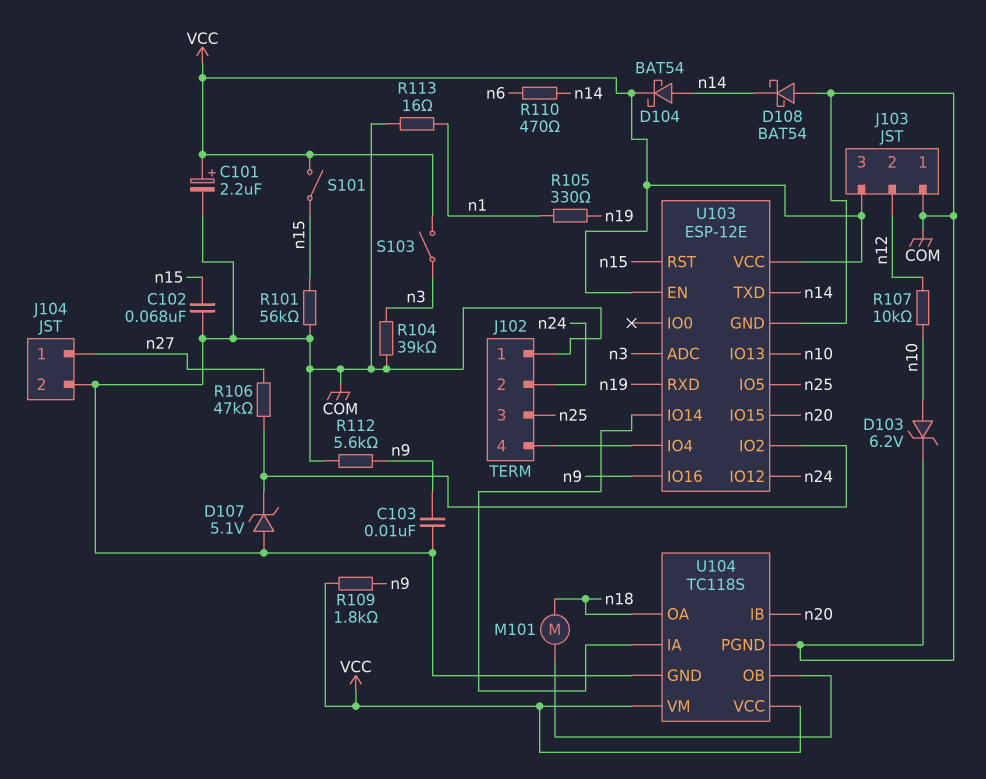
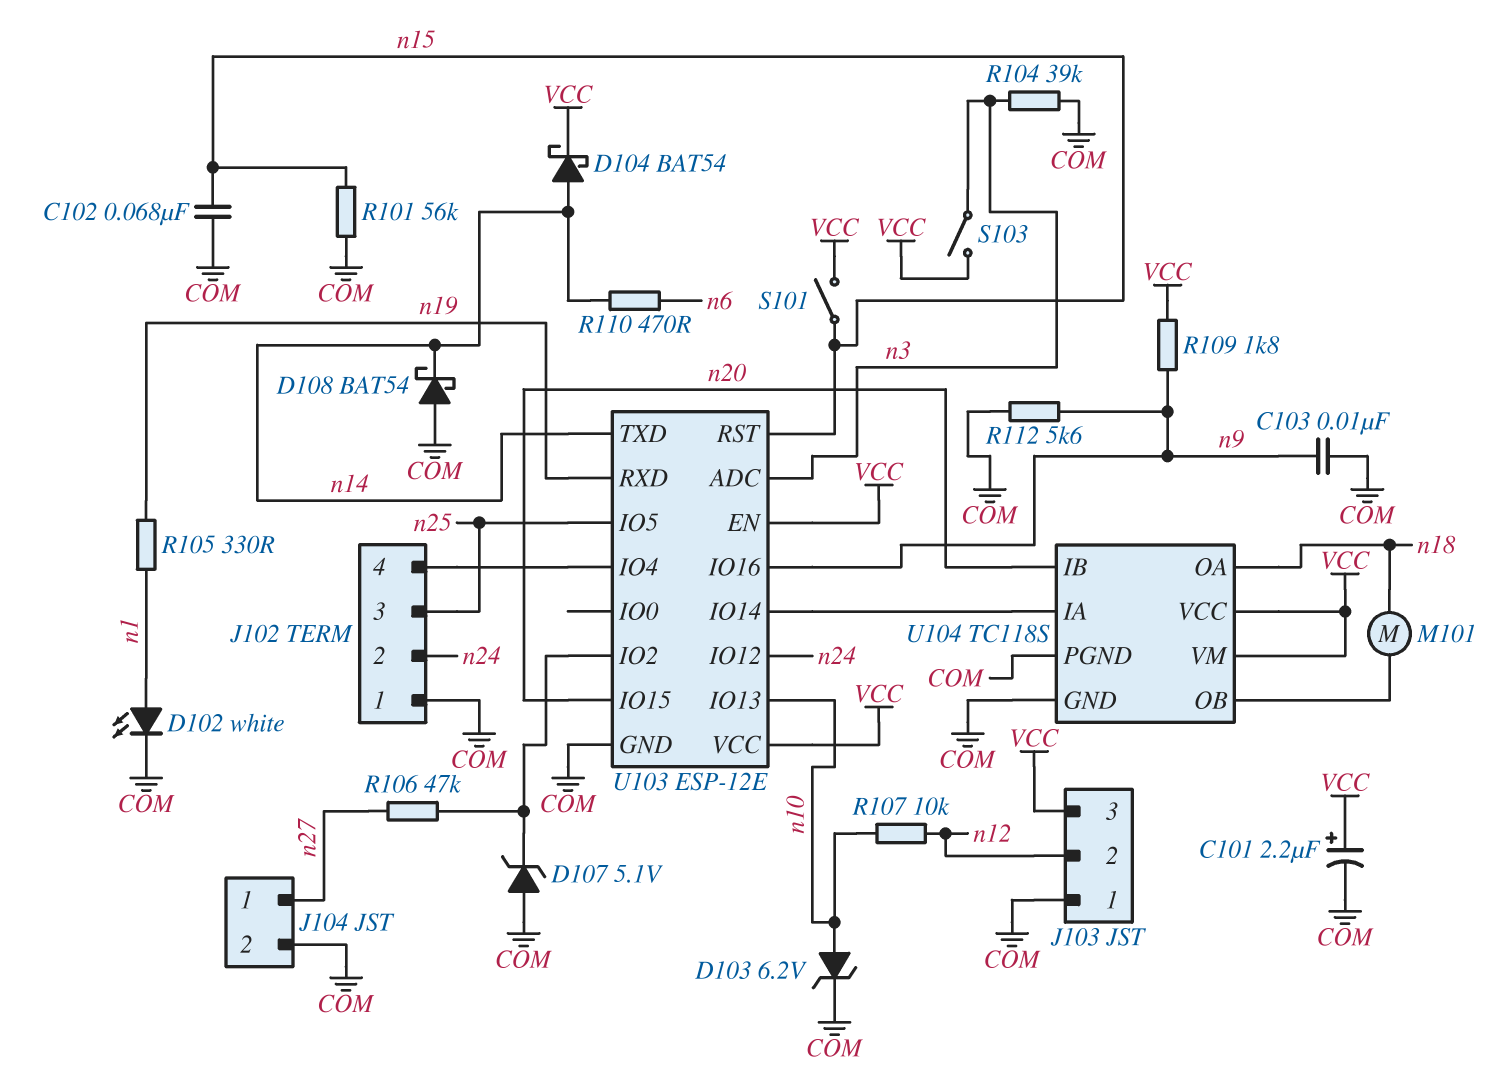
D102: none -> LED white (A n1, K COM)
R113: 16 (COM, n1) -> none

